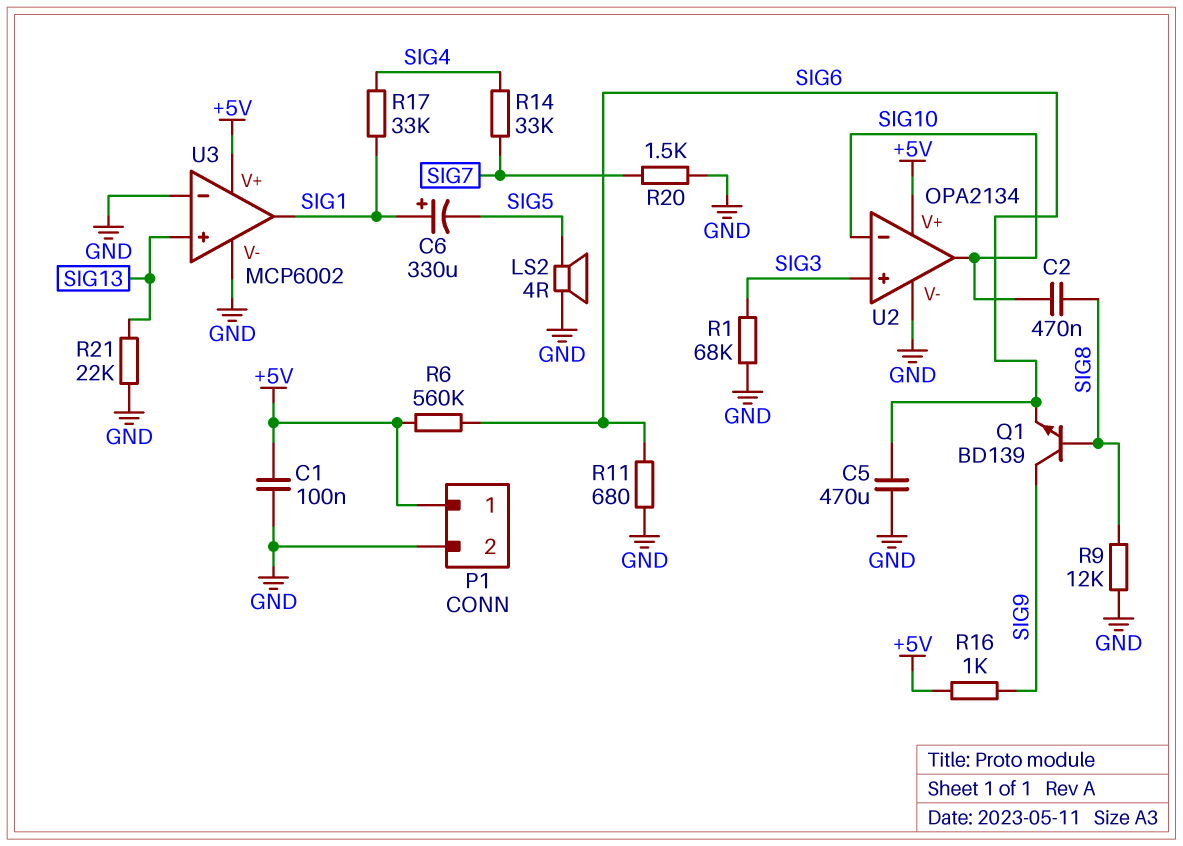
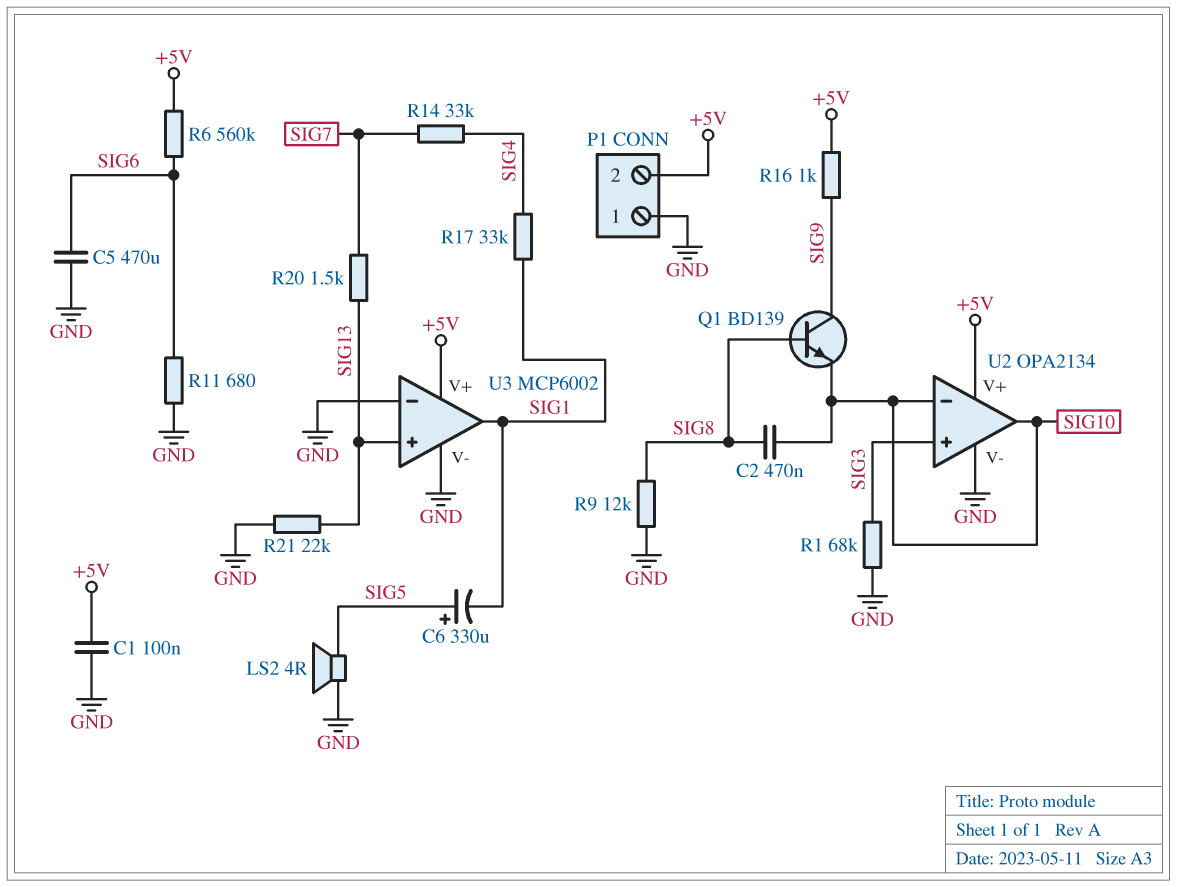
C6: 330uF (plus SIG1, minus SIG5) -> 330uF (plus SIG5, minus SIG1)
P1 pin 1: +5V -> GND
P1 pin 2: GND -> +5V
Q1: NPN BD139 (B SIG8, C SIG9, E SIG6) -> NPN BD139 (B SIG8, C SIG9, E SIG10)
R20: 1.5k (GND, SIG7) -> 1.5k (SIG7, SIG13)

